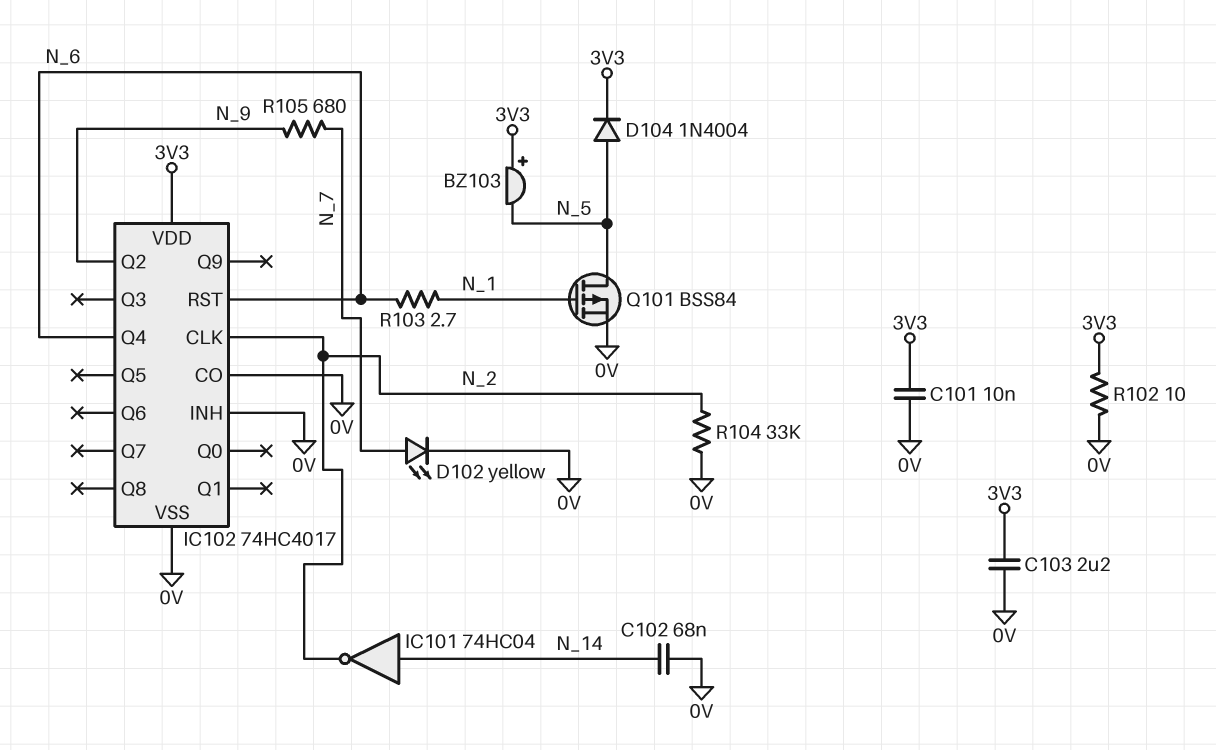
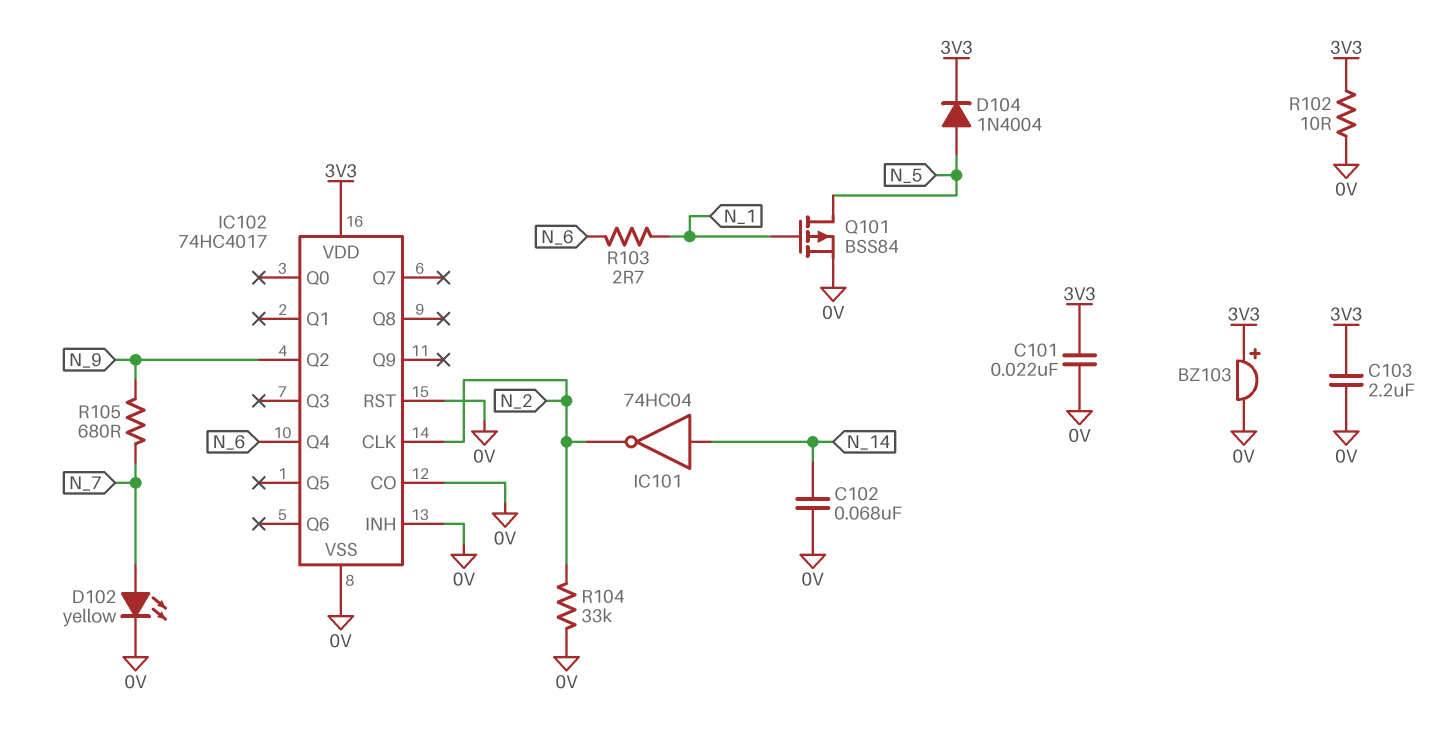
BZ103: buzzer (plus 3V3, minus N_5) -> buzzer (plus 3V3, minus 0V)
C101: 10nF (0V, 3V3) -> 22nF (0V, 3V3)
IC102 pin RST: N_6 -> 0V

